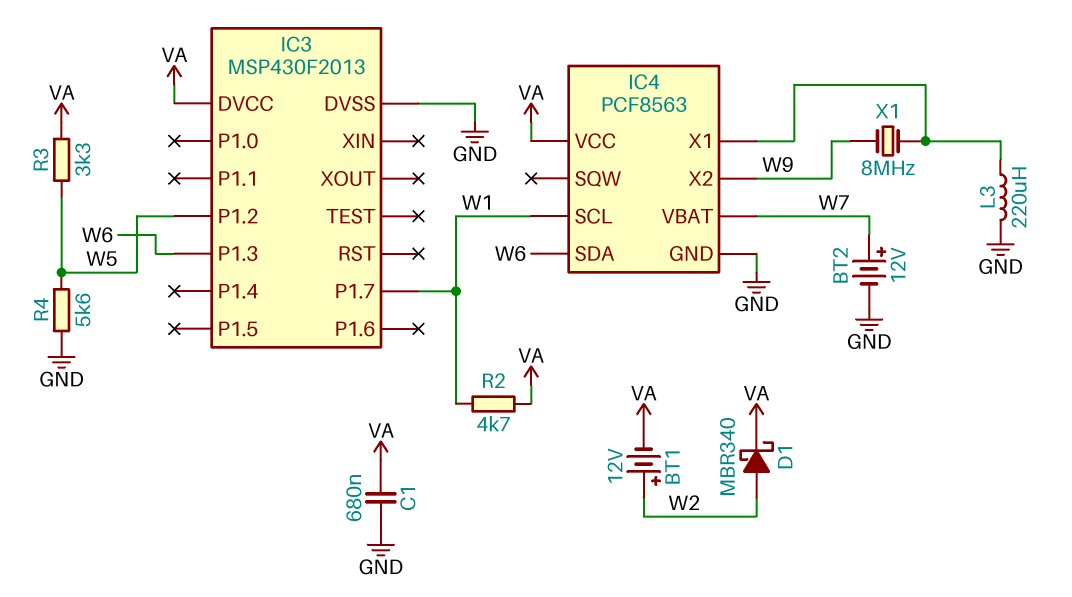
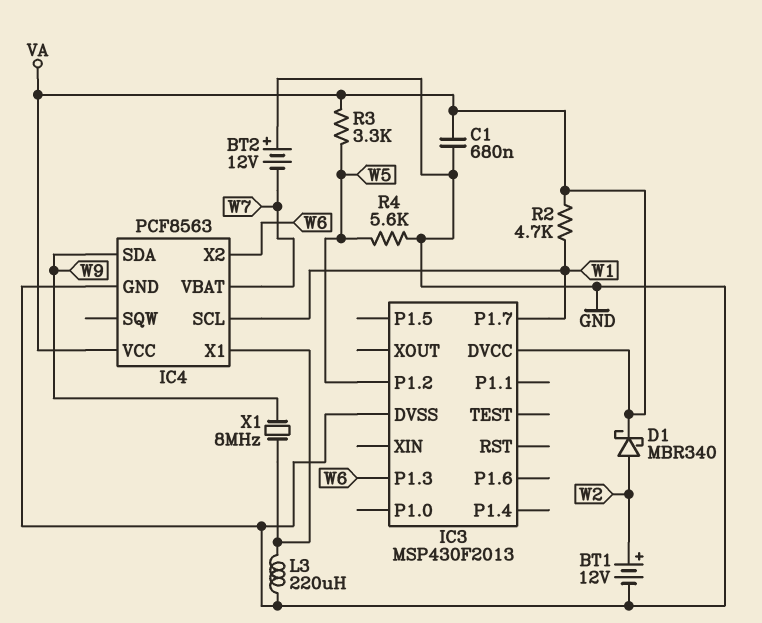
BT1: 12V (plus W2, minus VA) -> 12V (plus W2, minus GND)
BT2: 12V (plus W7, minus GND) -> 12V (plus GND, minus W7)
IC4 pin SDA: W6 -> W9
IC4 pin X2: W9 -> W6

